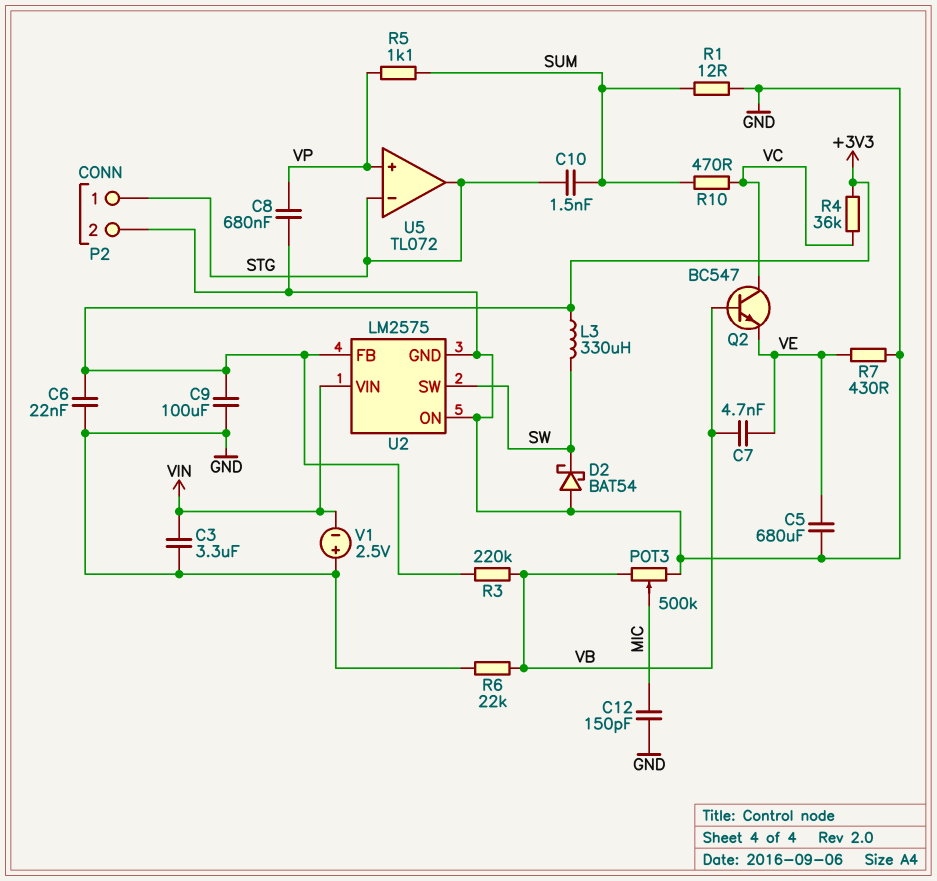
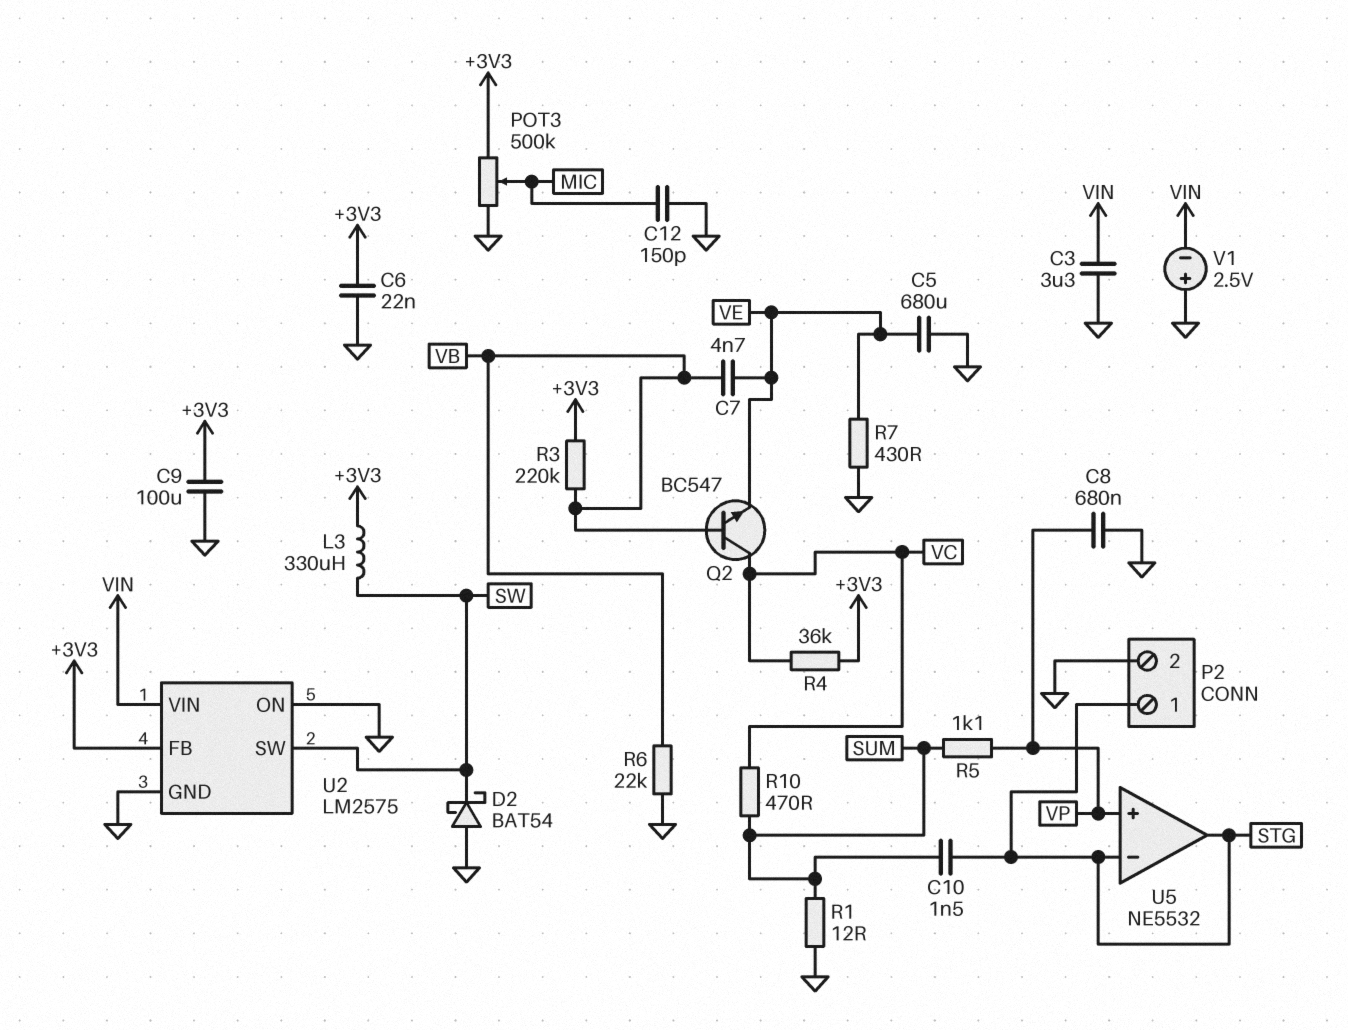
POT3: 500k (GND, VB, wiper MIC) -> 500k (+3V3, GND, wiper MIC)
U5: TL072 -> NE5532

